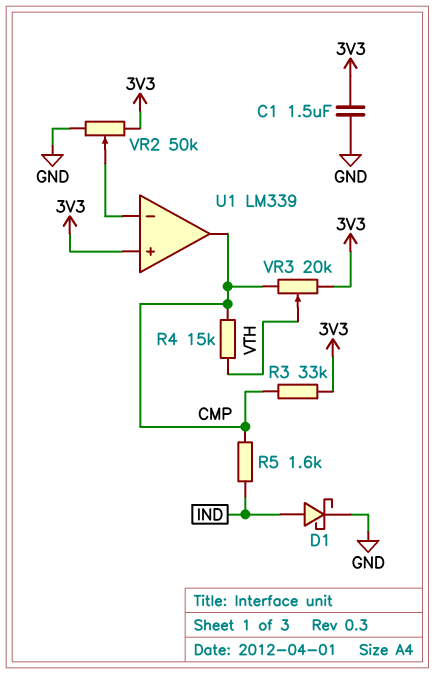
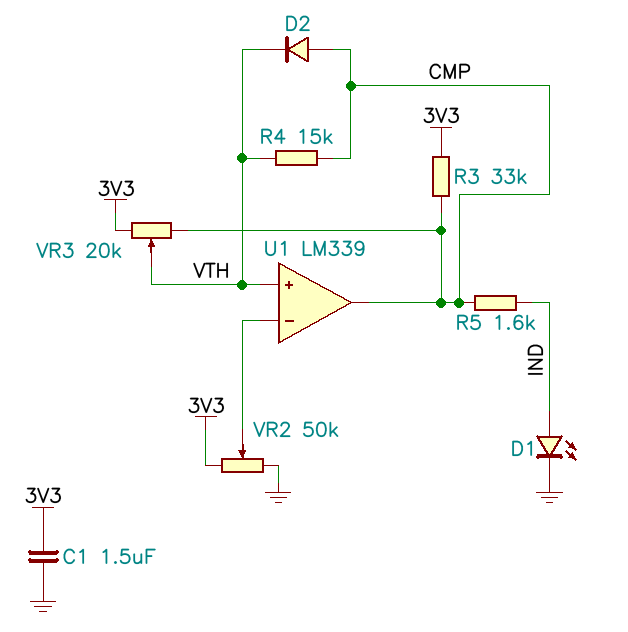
D1: schottky (A IND, K GND) -> LED (A IND, K GND)
D2: none -> diode (A CMP, K VTH)
U1 pin in+: 3V3 -> VTH

